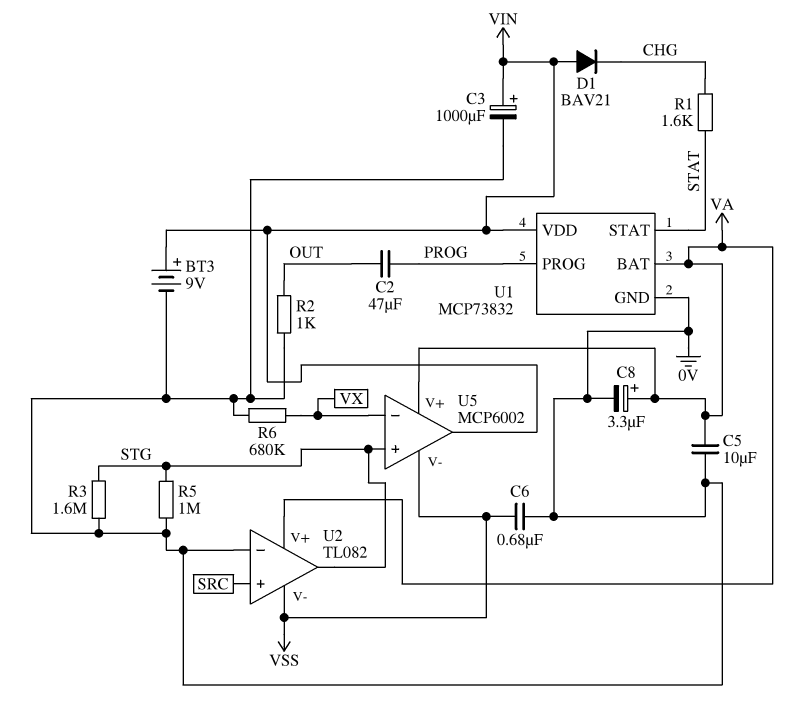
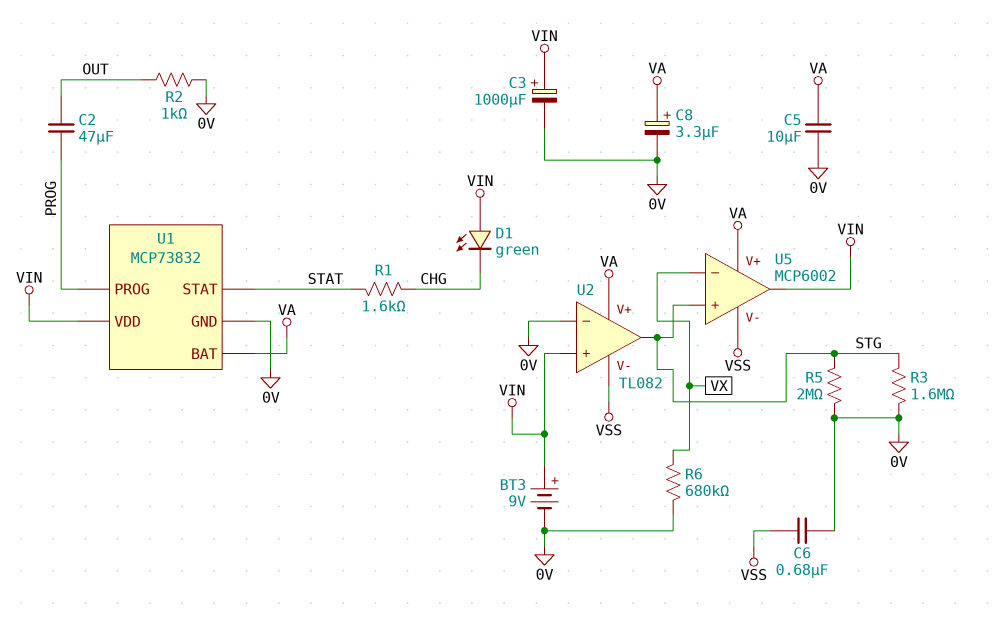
D1: diode BAV21 (A VIN, K CHG) -> LED green (A VIN, K CHG)
R5: 1M (0V, STG) -> 2M (0V, STG)
U2 pin in+: SRC -> VIN

